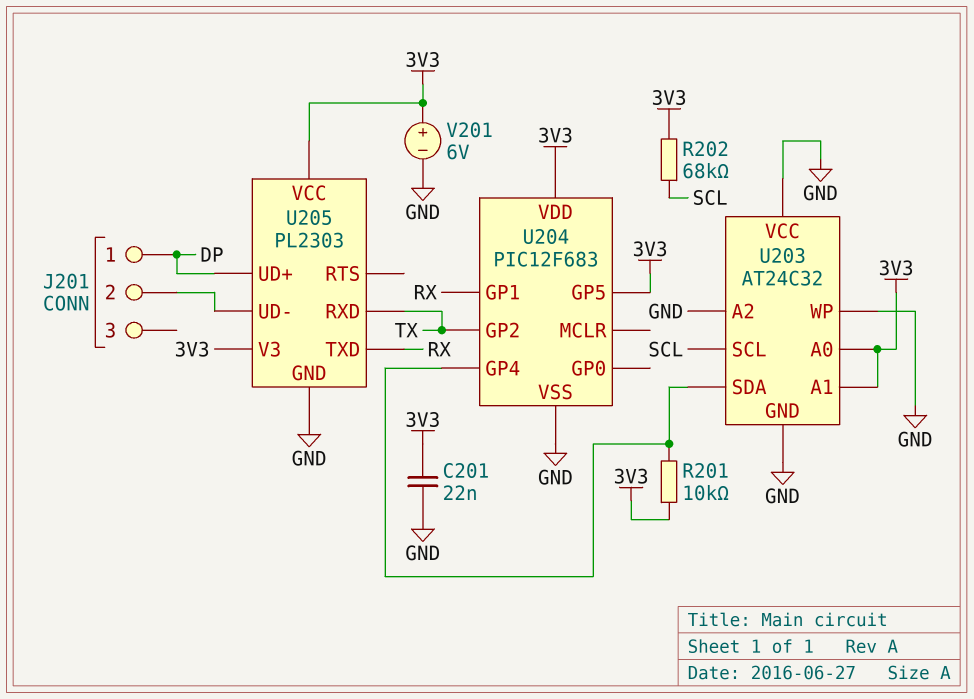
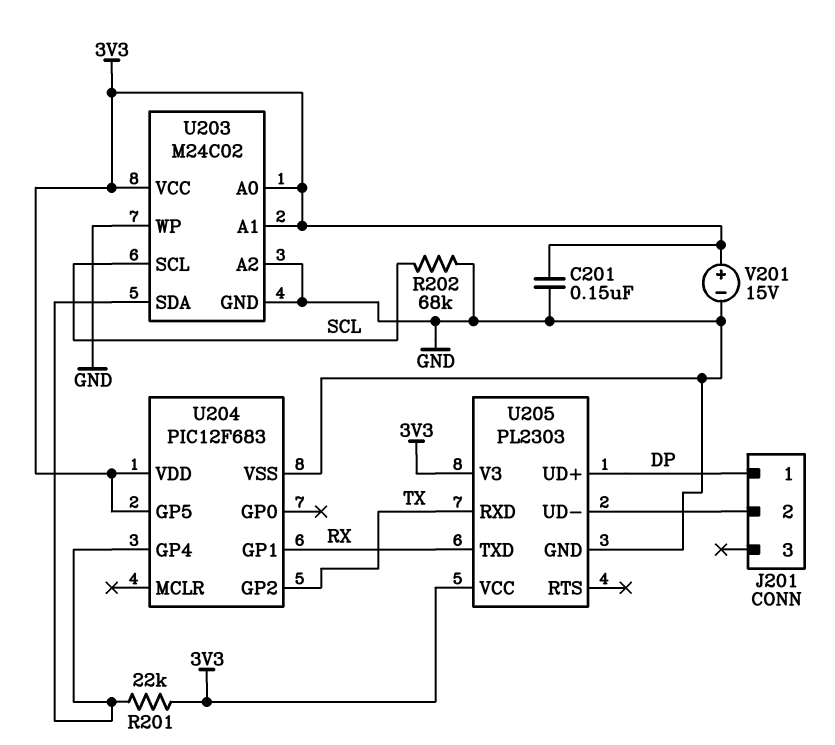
C201: 22nF (3V3, GND) -> 150nF (3V3, GND)
R201: 10k (3V3, U203/SDA) -> 22k (3V3, U203/SDA)
R202: 68k (3V3, SCL) -> 68k (GND, SCL)
U203: AT24C32 -> M24C02
U203 pin VCC: GND -> 3V3
V201: 6V (plus 3V3, minus GND) -> 15V (plus 3V3, minus GND)

